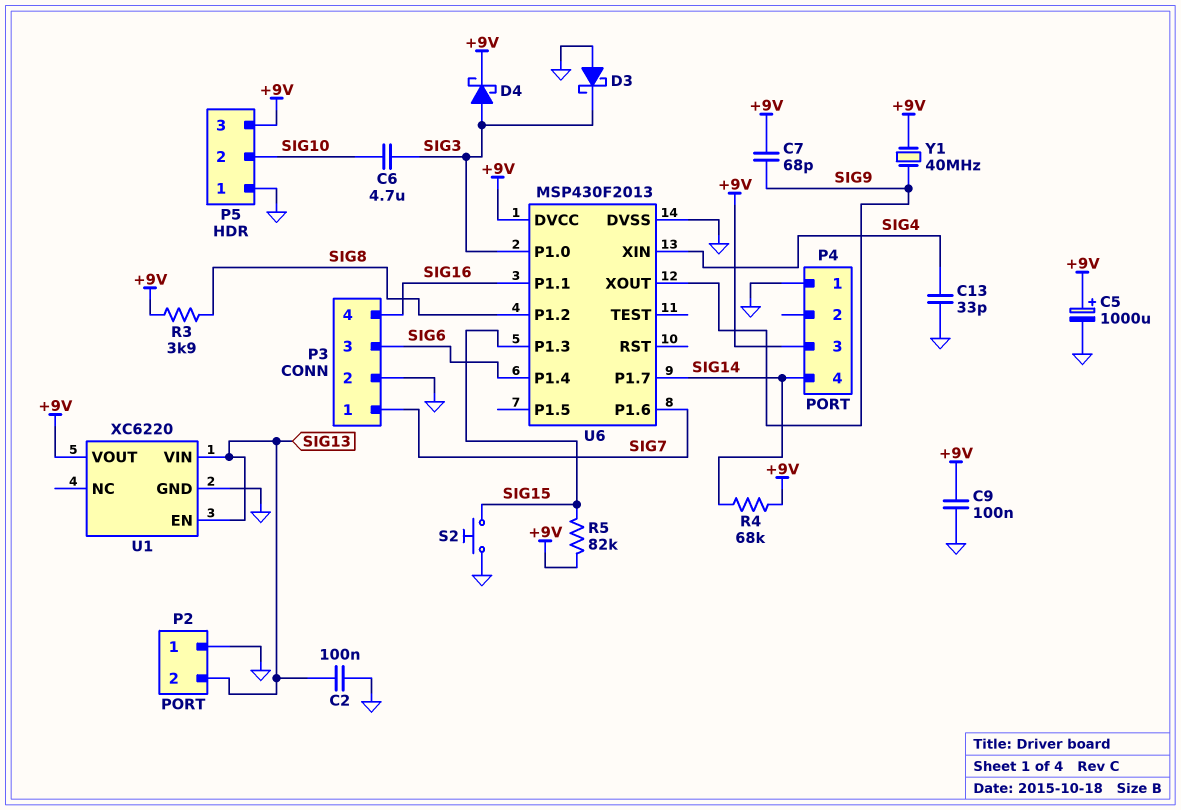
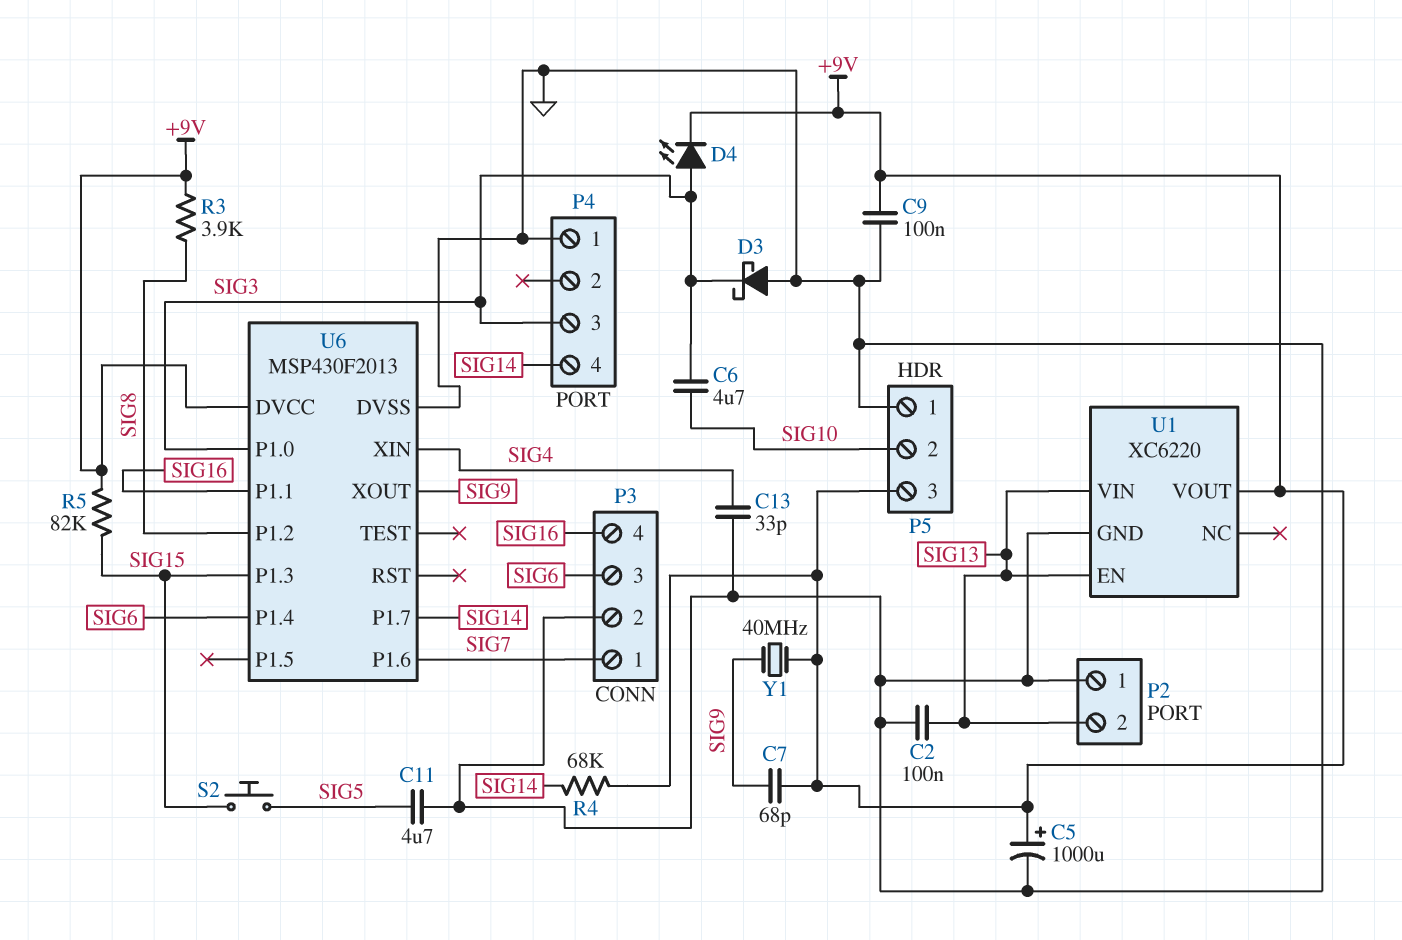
C11: none -> 4.7uF (GND, SIG5)
D4: schottky (A SIG3, K +9V) -> LED (A SIG3, K +9V)
P4 pin 3: +9V -> SIG3
S2: button (GND, SIG15) -> button (SIG5, SIG15)

